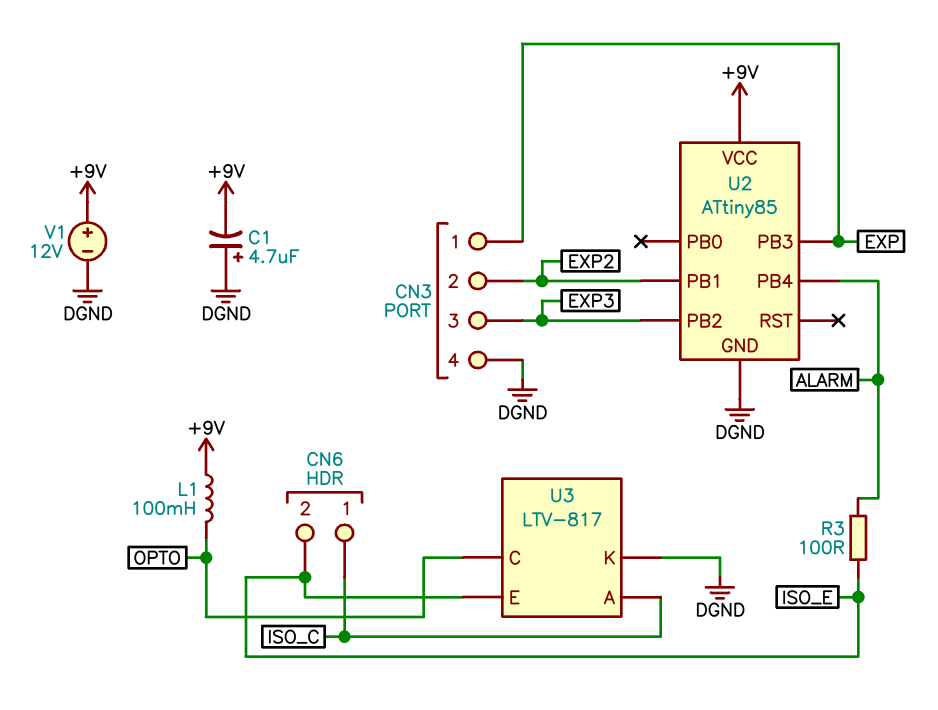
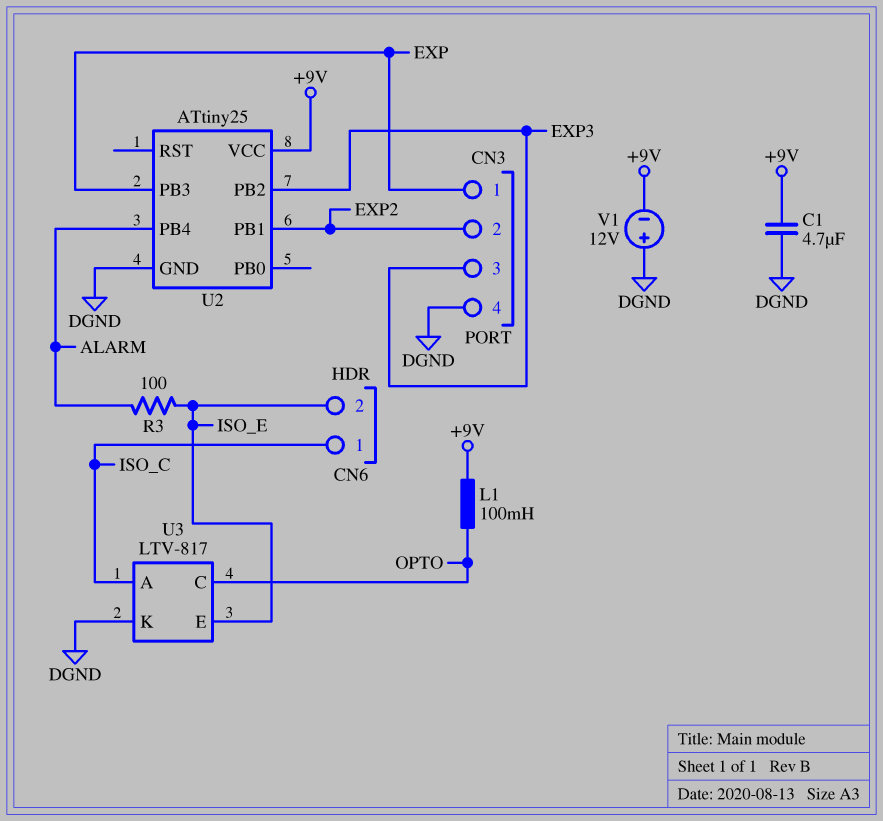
C1: 4.7uF (plus DGND, minus +9V) -> 4.7uF (+9V, DGND)
U2: ATtiny85 -> ATtiny25
V1: 12V (plus +9V, minus DGND) -> 12V (plus DGND, minus +9V)

